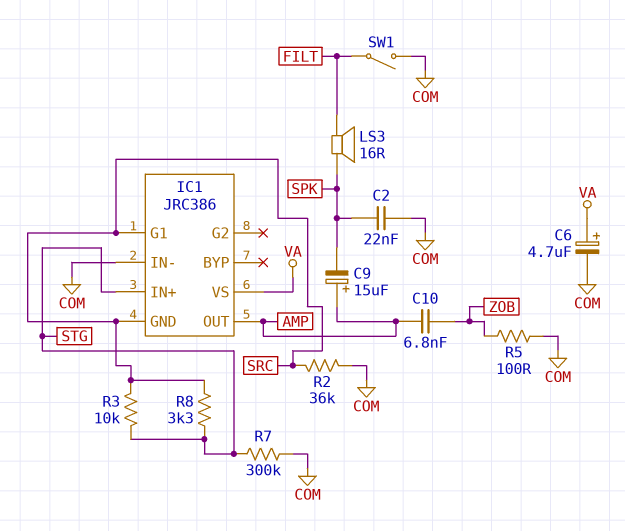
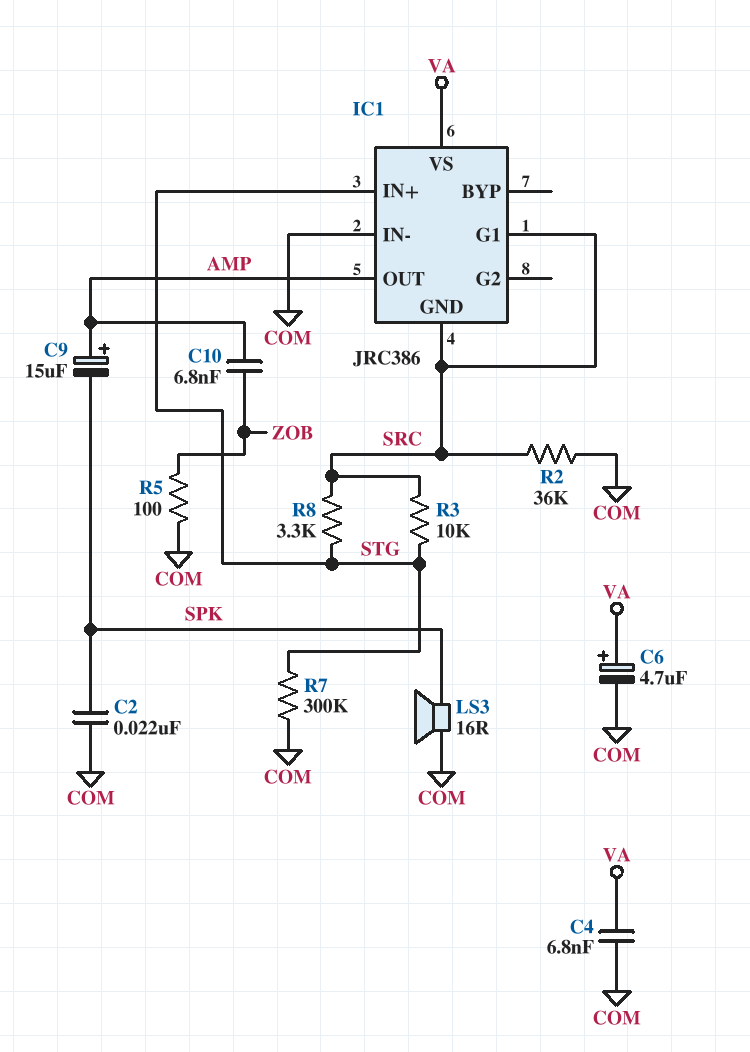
C4: none -> 6.8nF (COM, VA)
LS3: speaker 16R (FILT, SPK) -> speaker 16R (COM, SPK)
SW1: switch (COM, FILT) -> none

